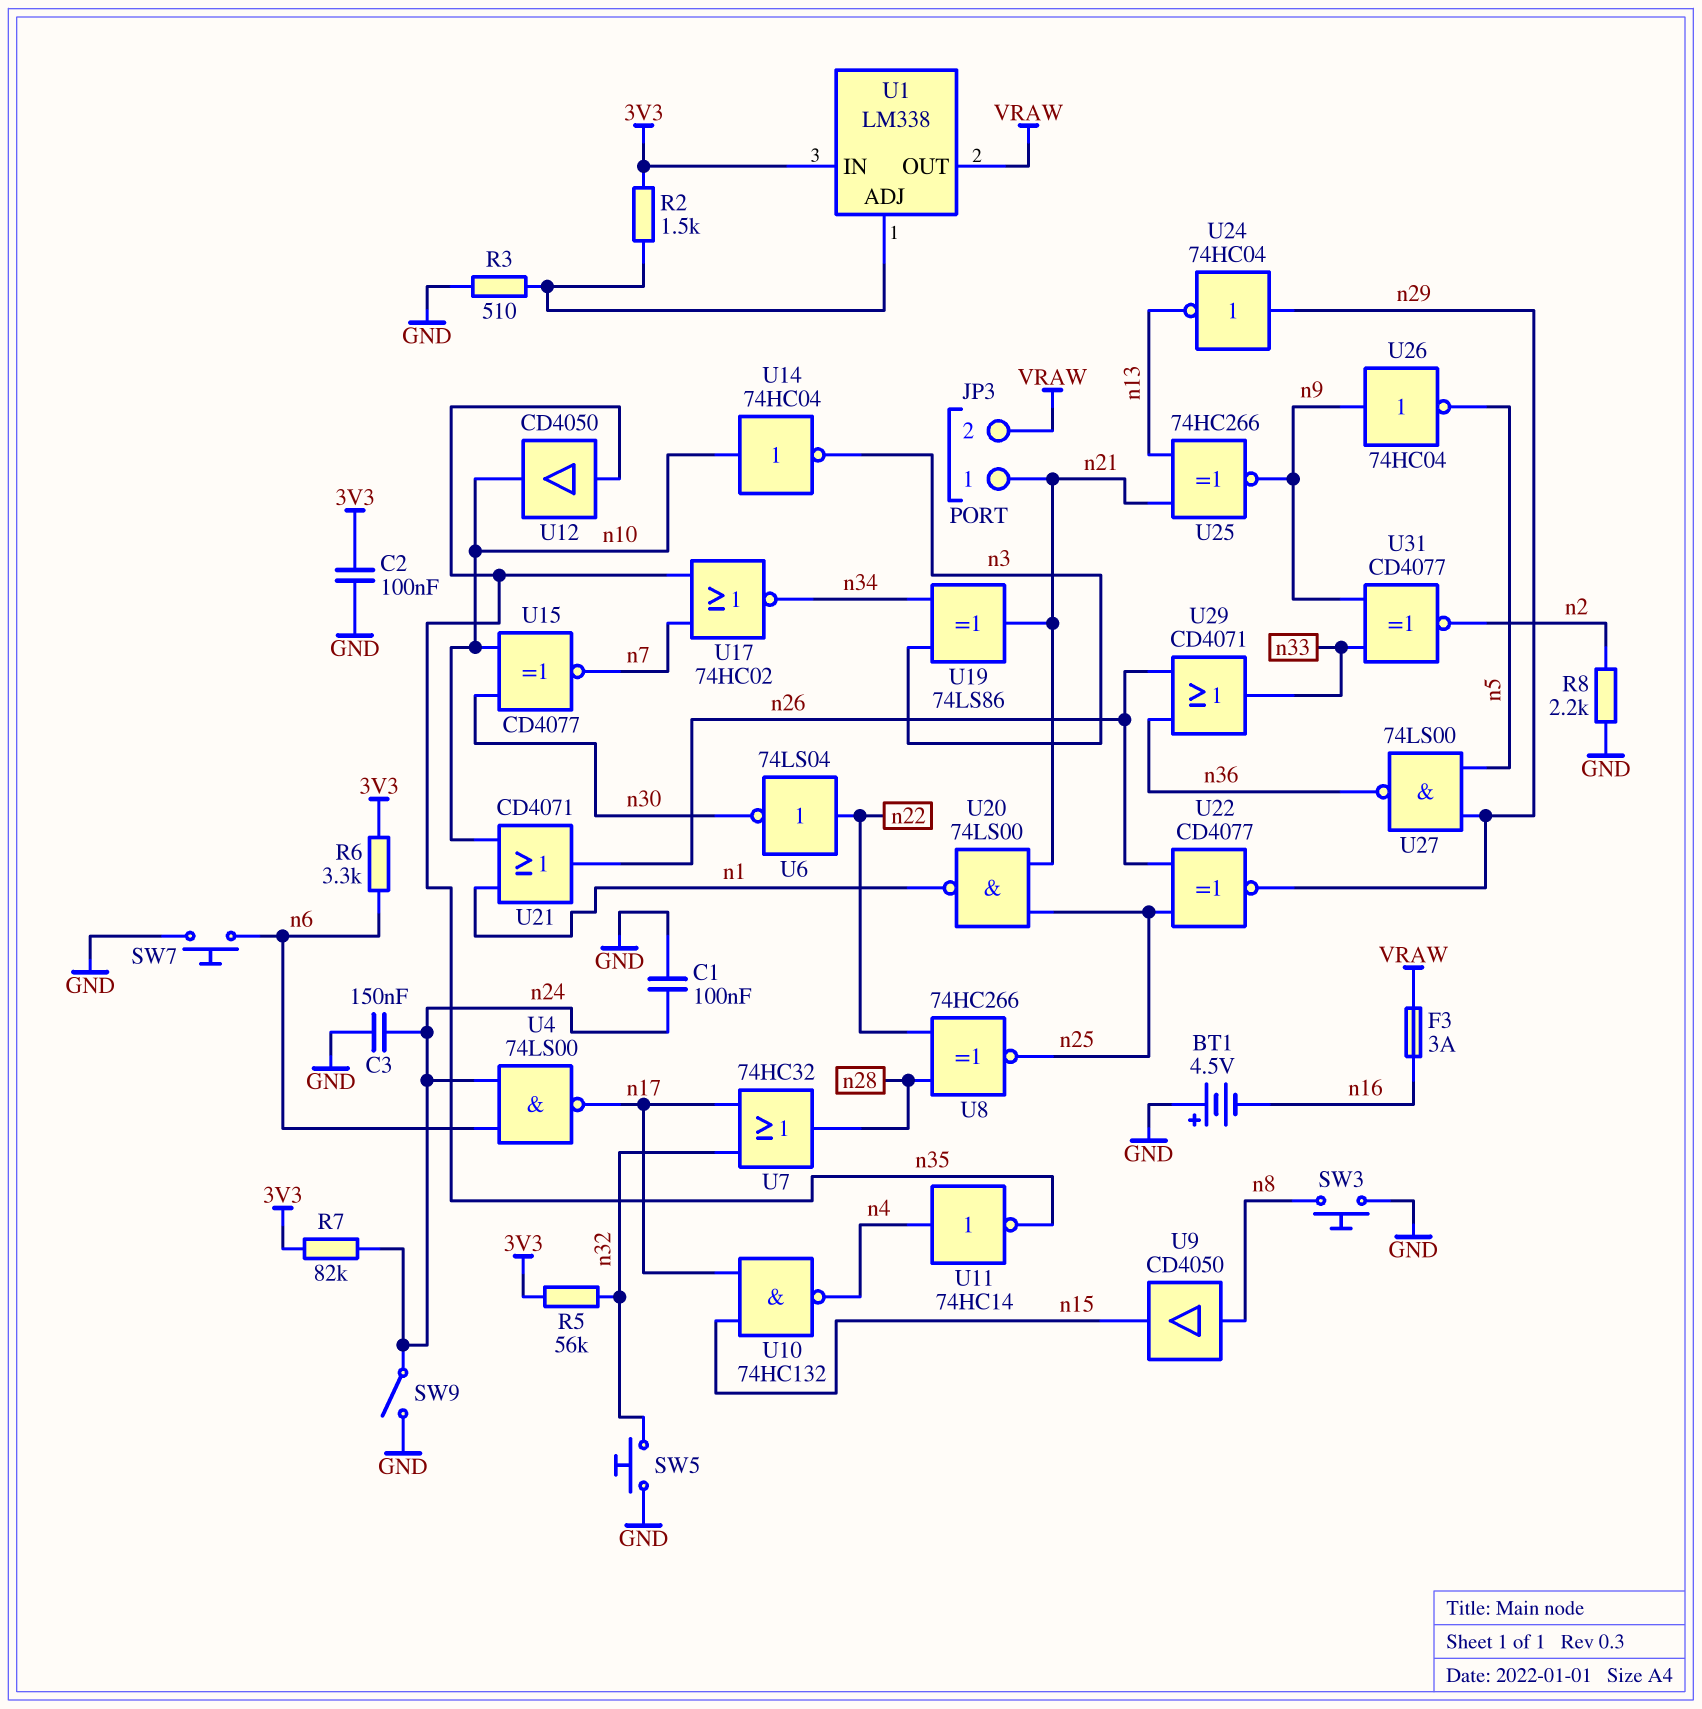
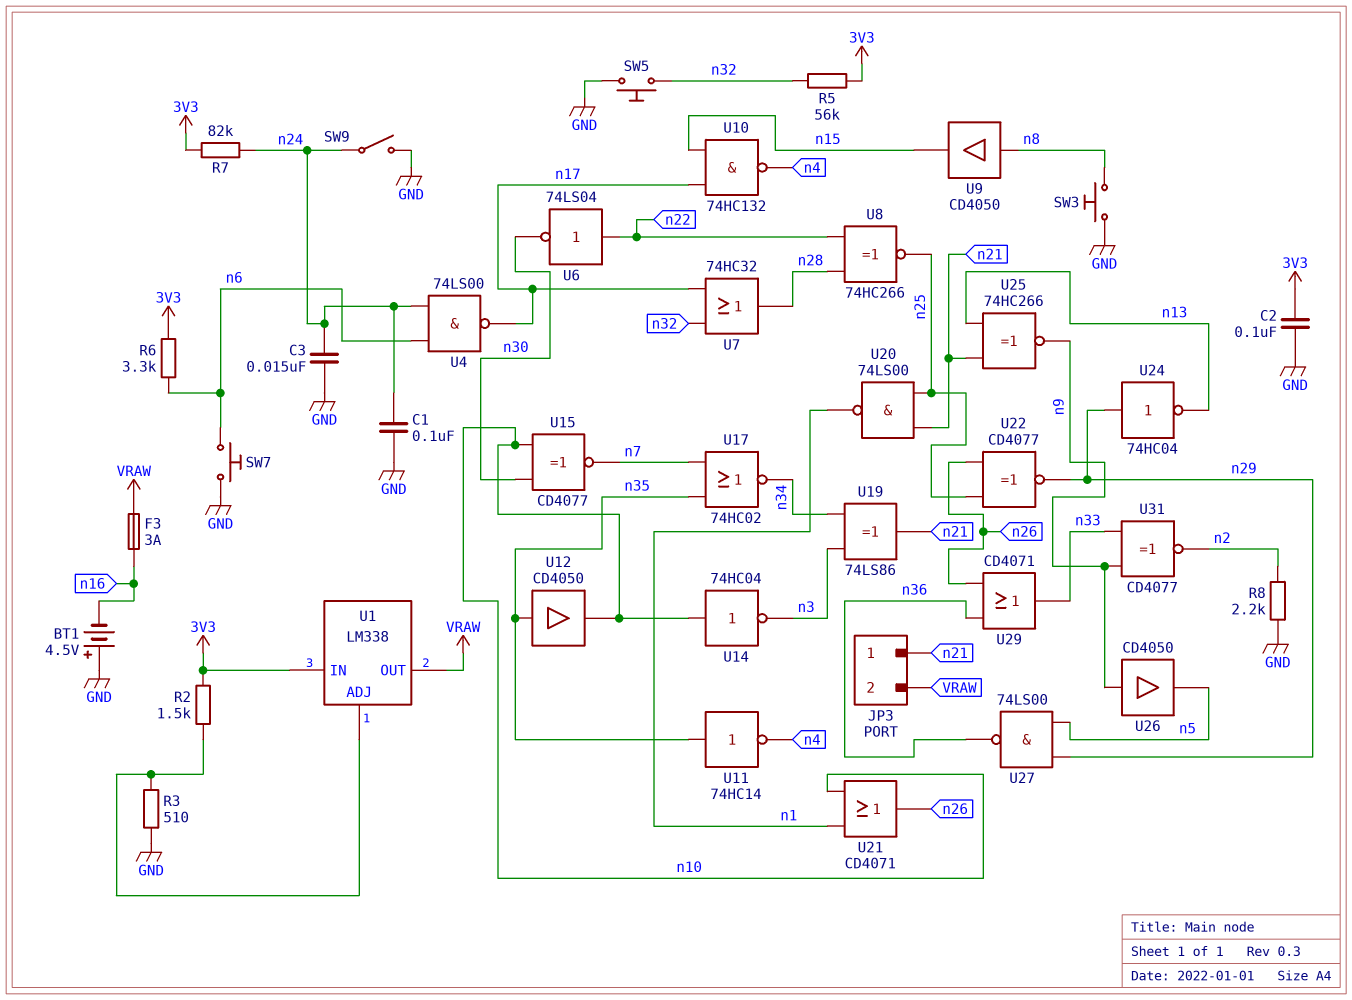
C3: 150nF (GND, n24) -> 15nF (GND, n24)
U11: NOT 74HC14 (in n4, out n35) -> NOT 74HC14 (in n35, out n4)
U26: NOT 74HC04 (in n9, out n5) -> buffer CD4050 (in n9, out n5)

